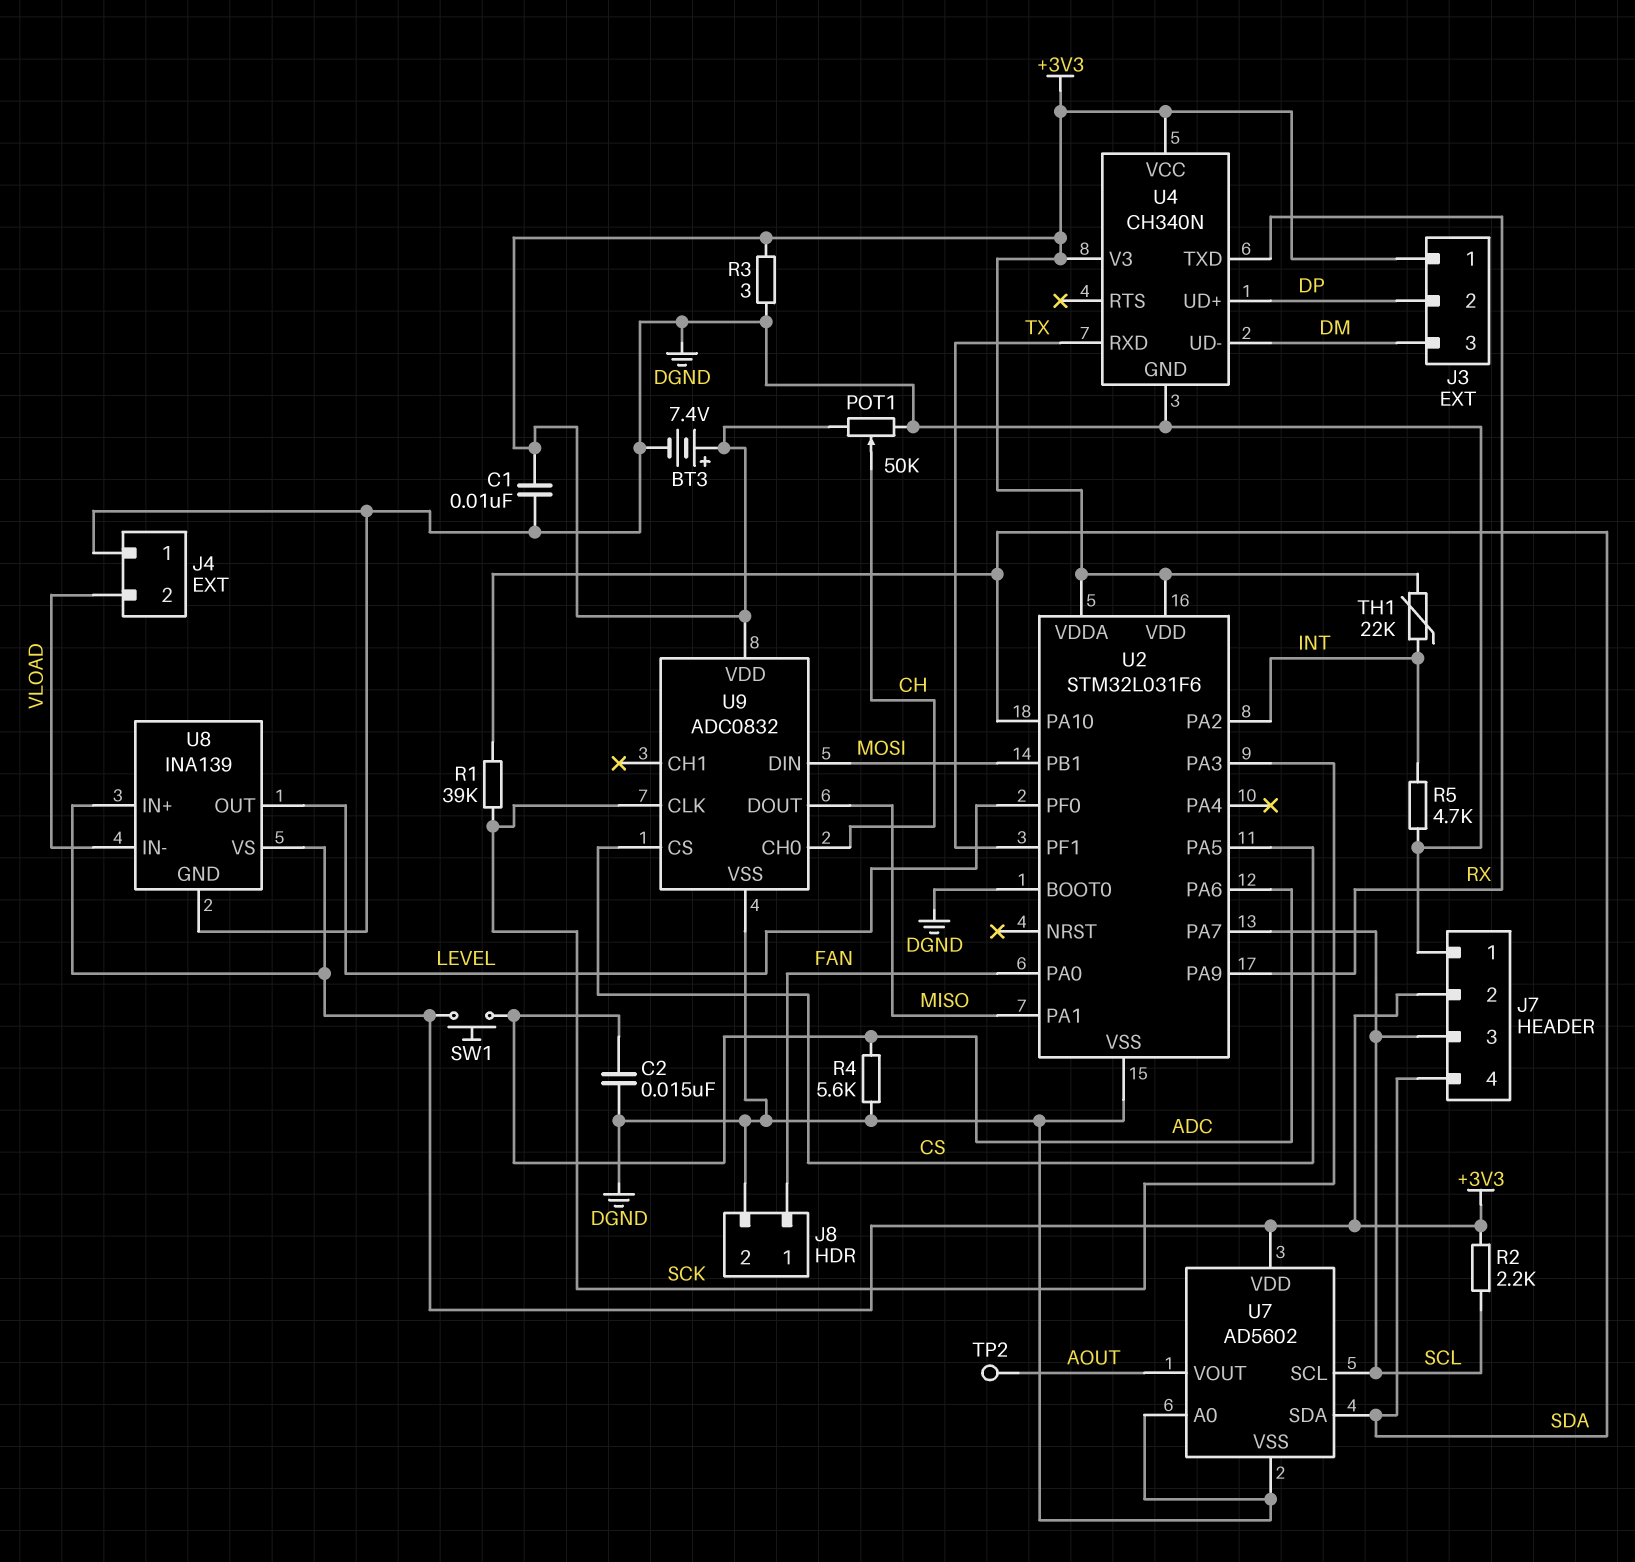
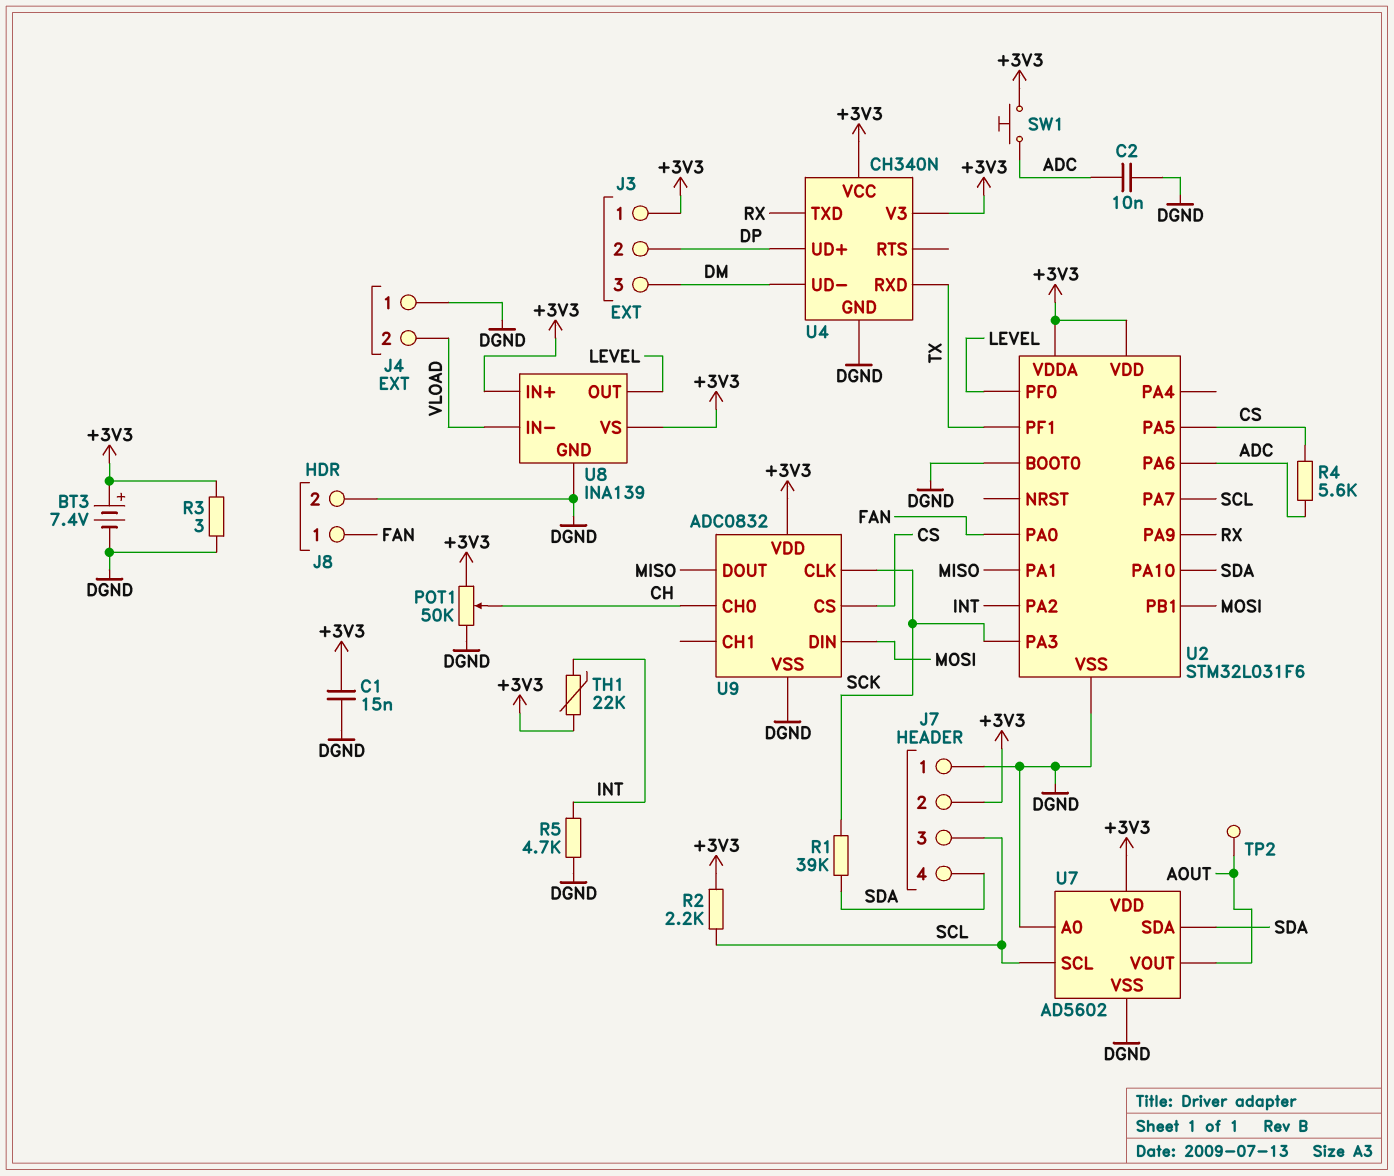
C1: 10nF (+3V3, DGND) -> 15nF (+3V3, DGND)
C2: 15nF (ADC, DGND) -> 10nF (ADC, DGND)
R4: 5.6k (ADC, DGND) -> 5.6k (ADC, CS)

